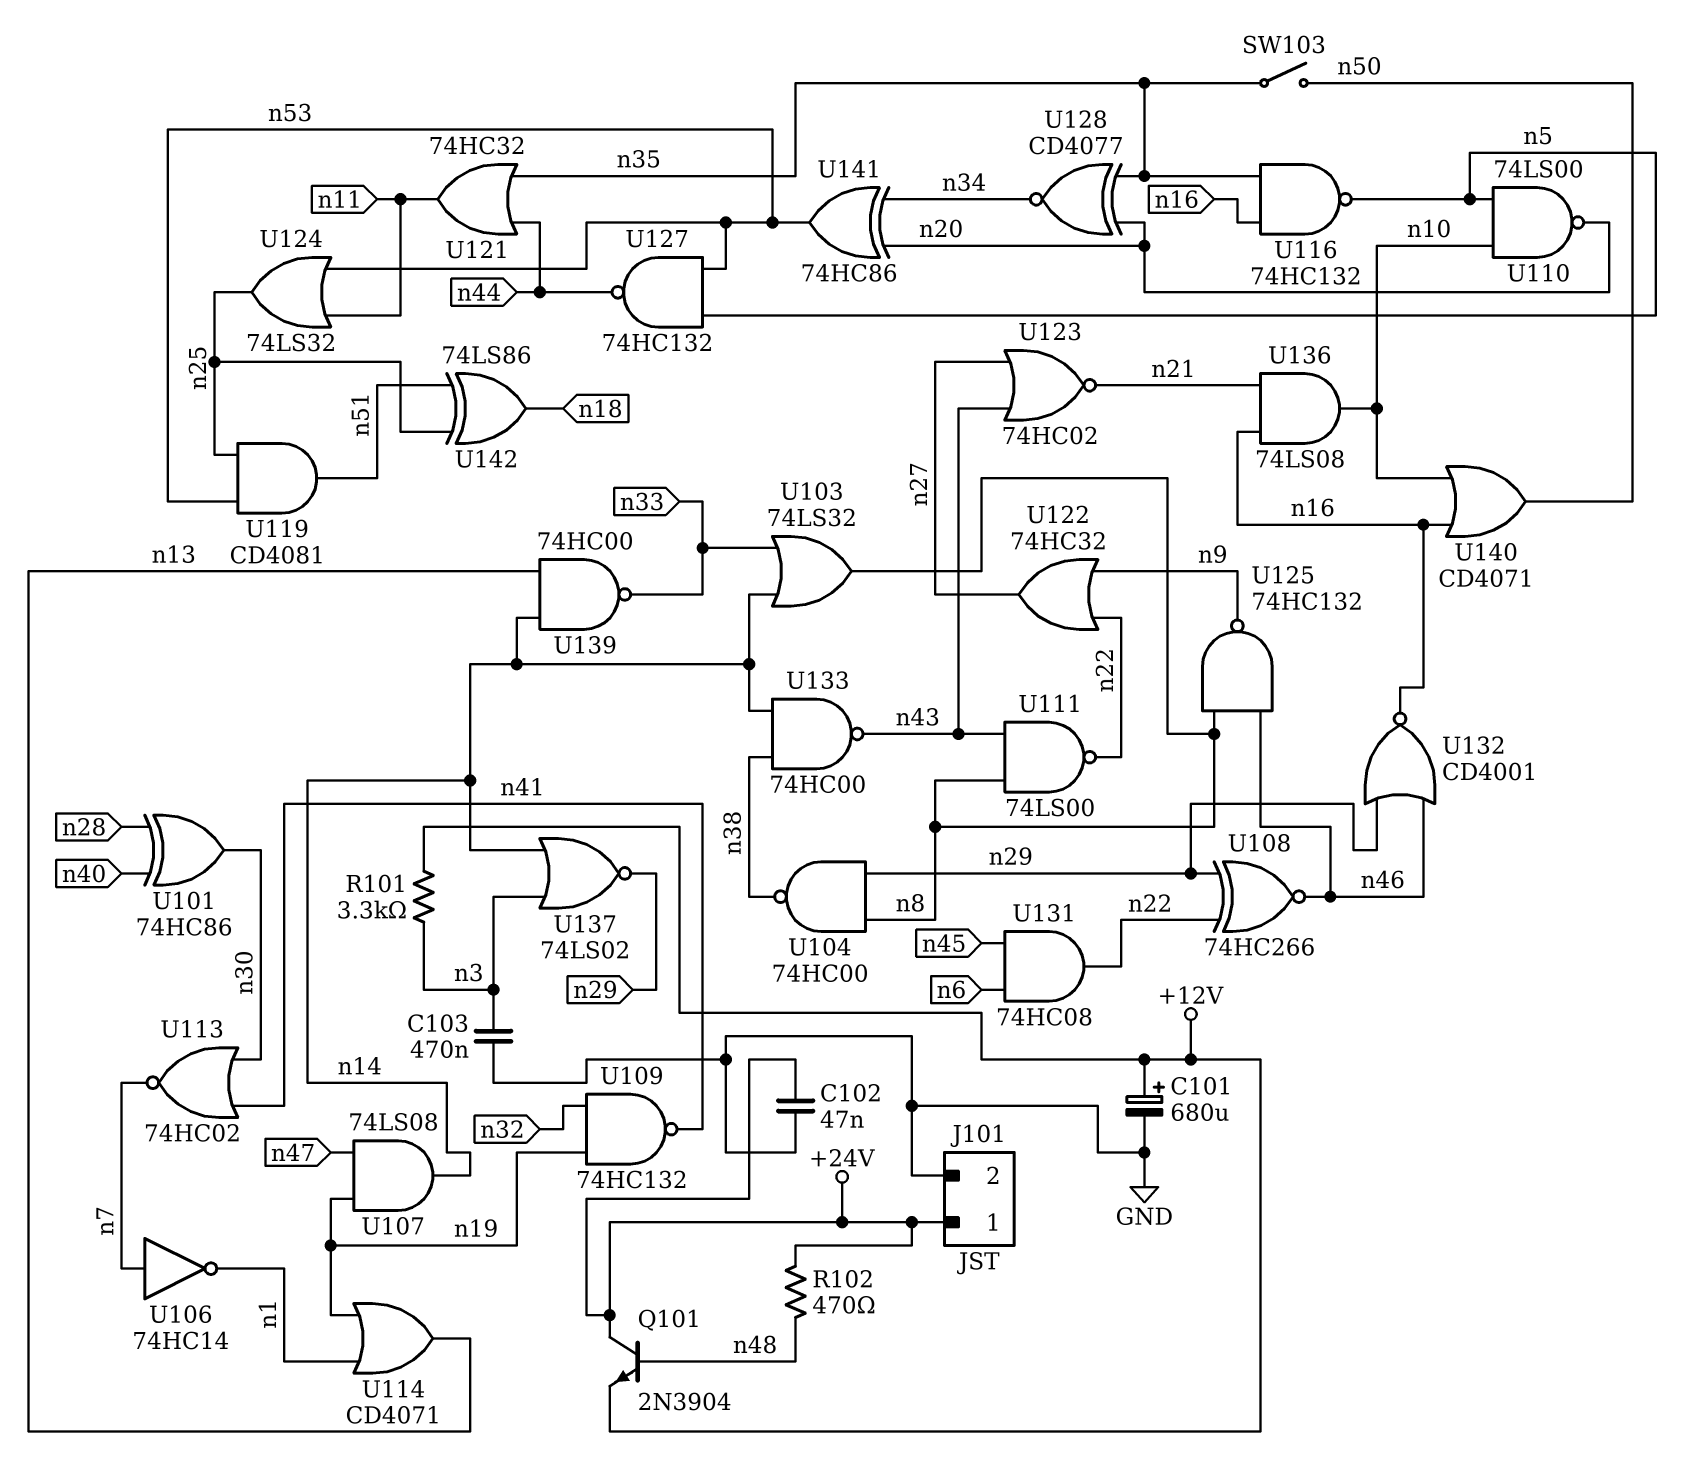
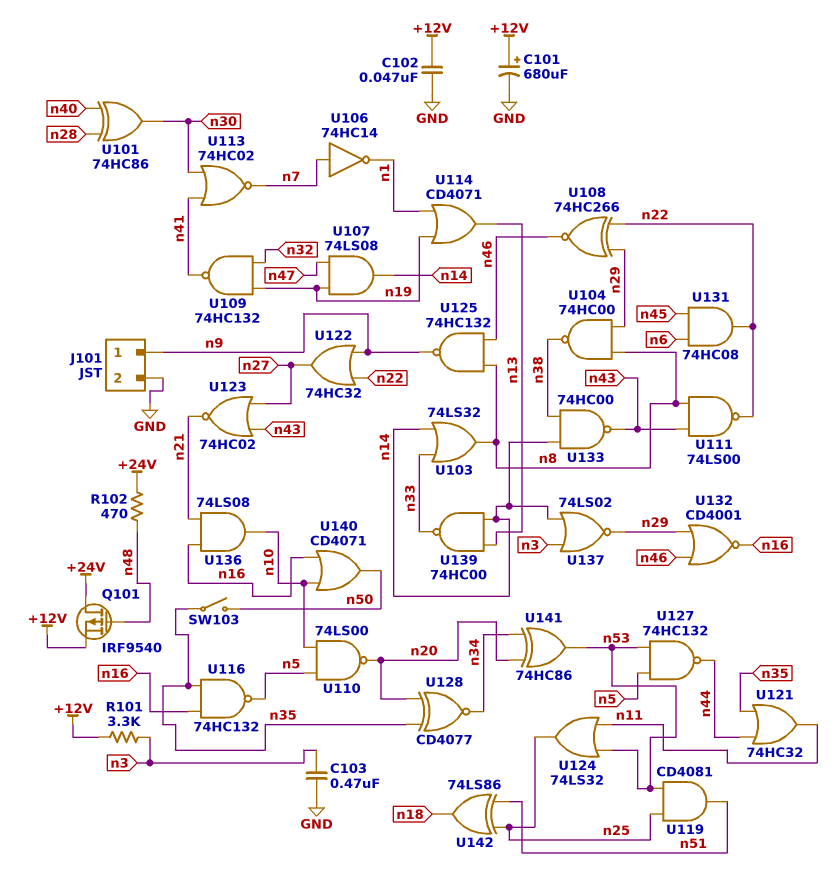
C102: 47nF (+24V, GND) -> 47nF (+12V, GND)
J101 pin 1: +24V -> n9
Q101: NPN 2N3904 (B n48, C +24V, E +12V) -> PMOS IRF9540 (G n48, D +24V, S +12V)

